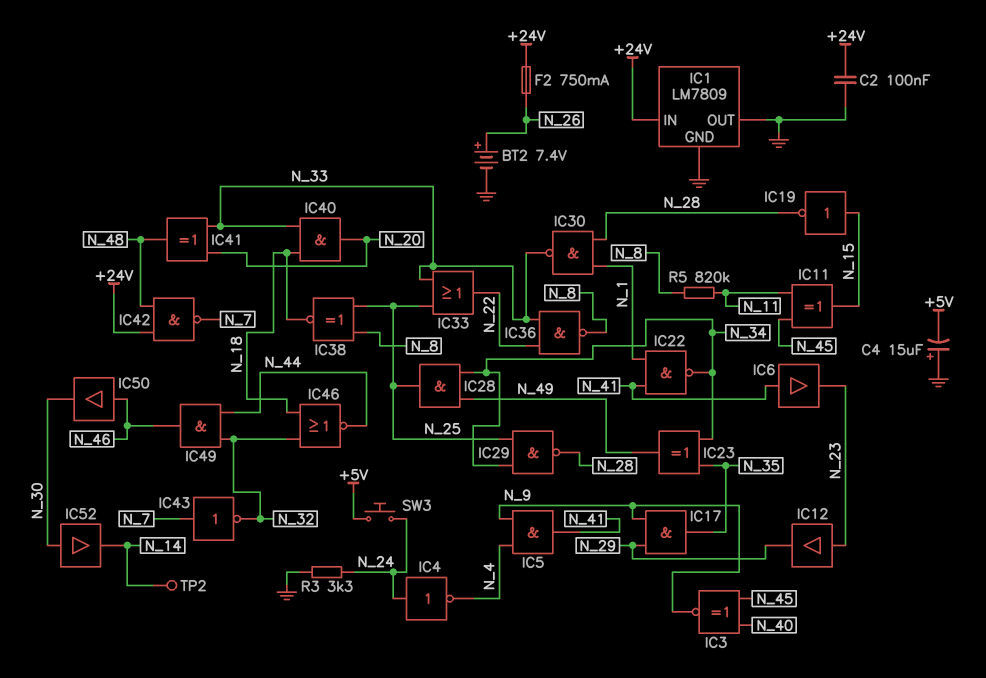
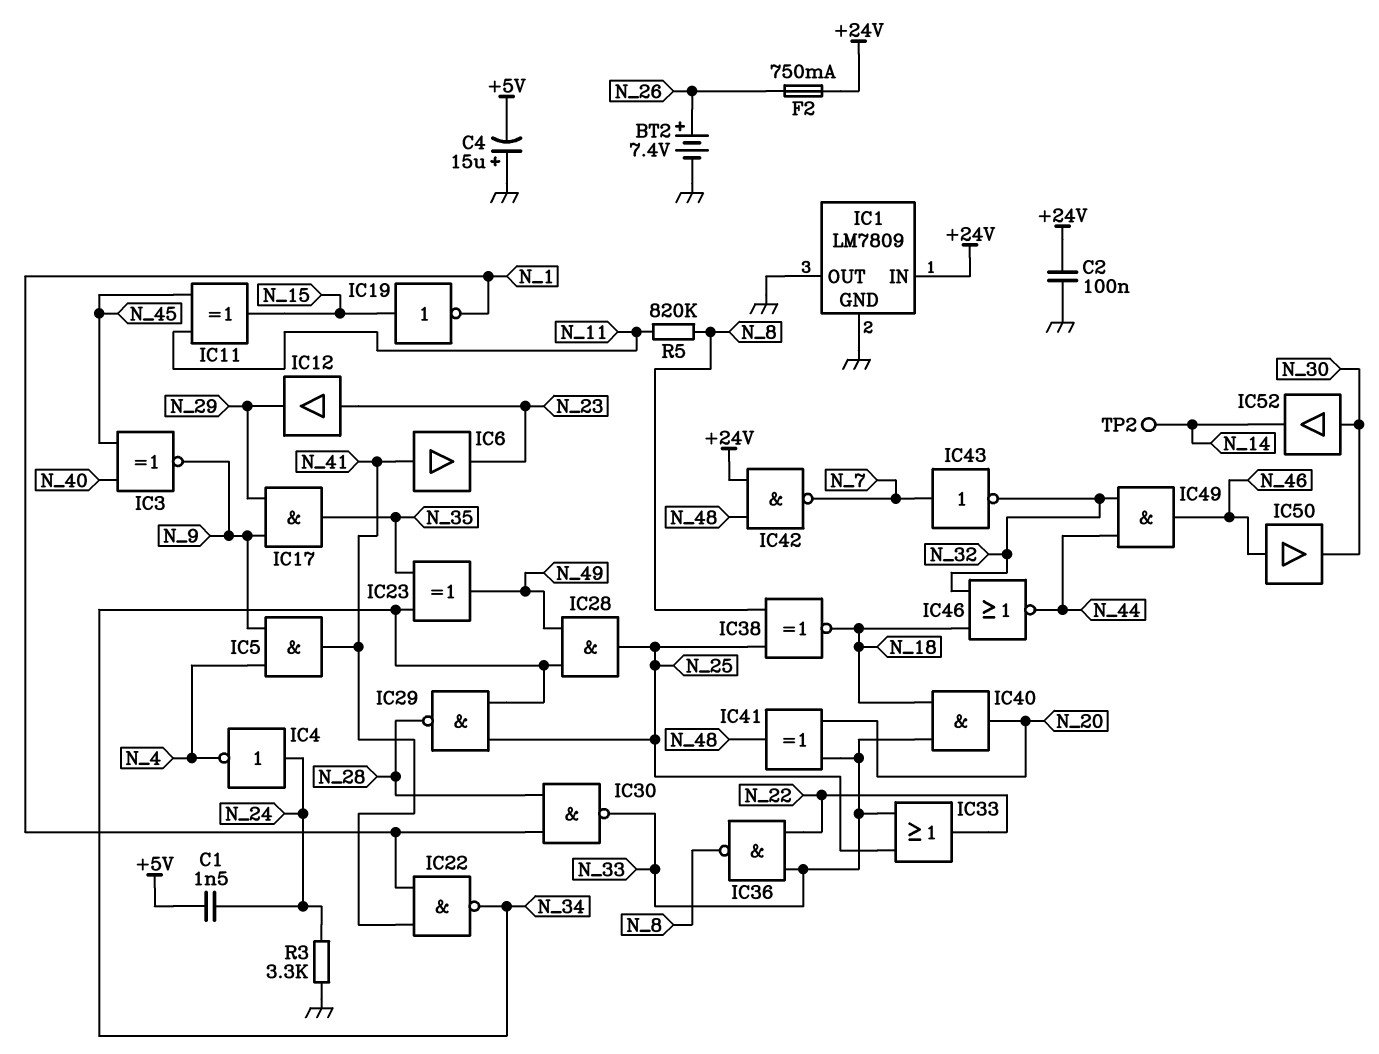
C1: none -> 1.5nF (+5V, N_24)
IC19: NOT (in N_15, out N_28) -> NOT (in N_15, out N_1)
SW3: button (+5V, N_24) -> none

